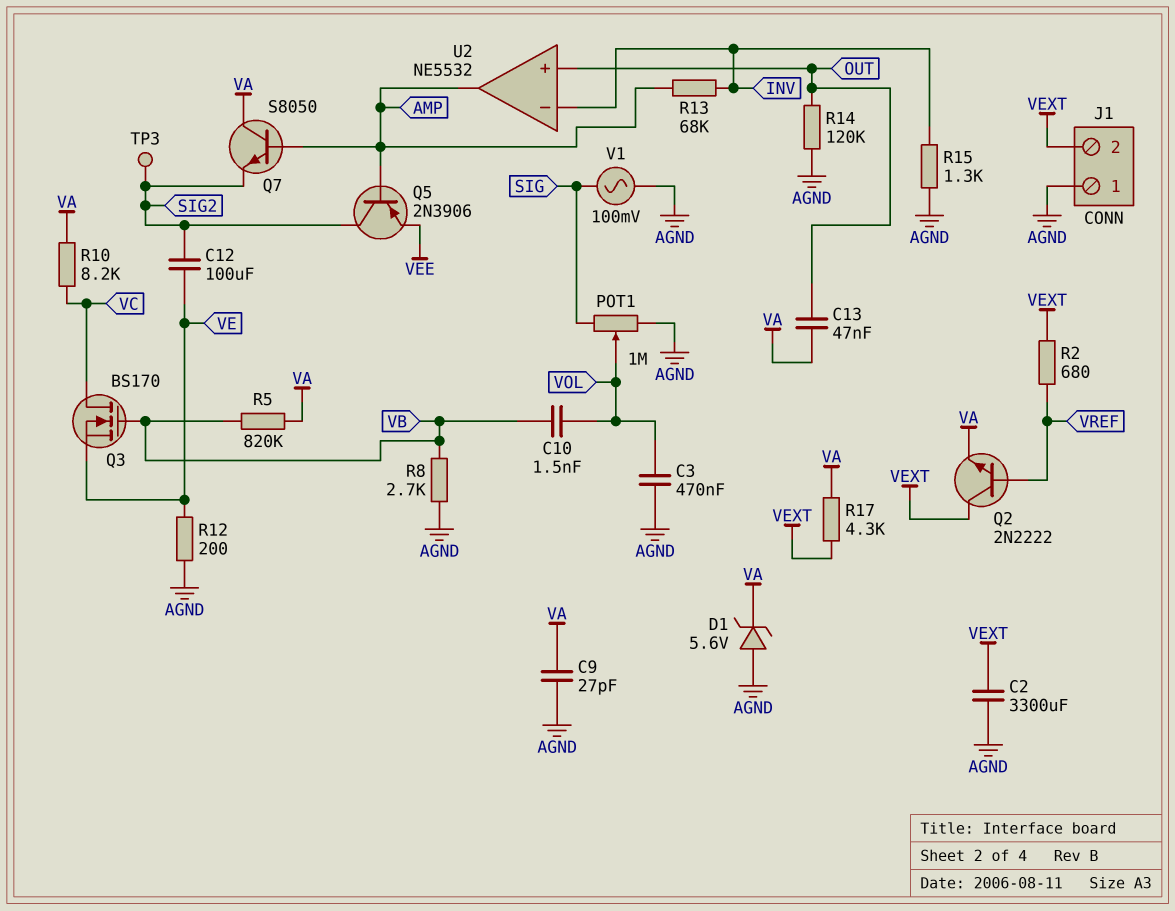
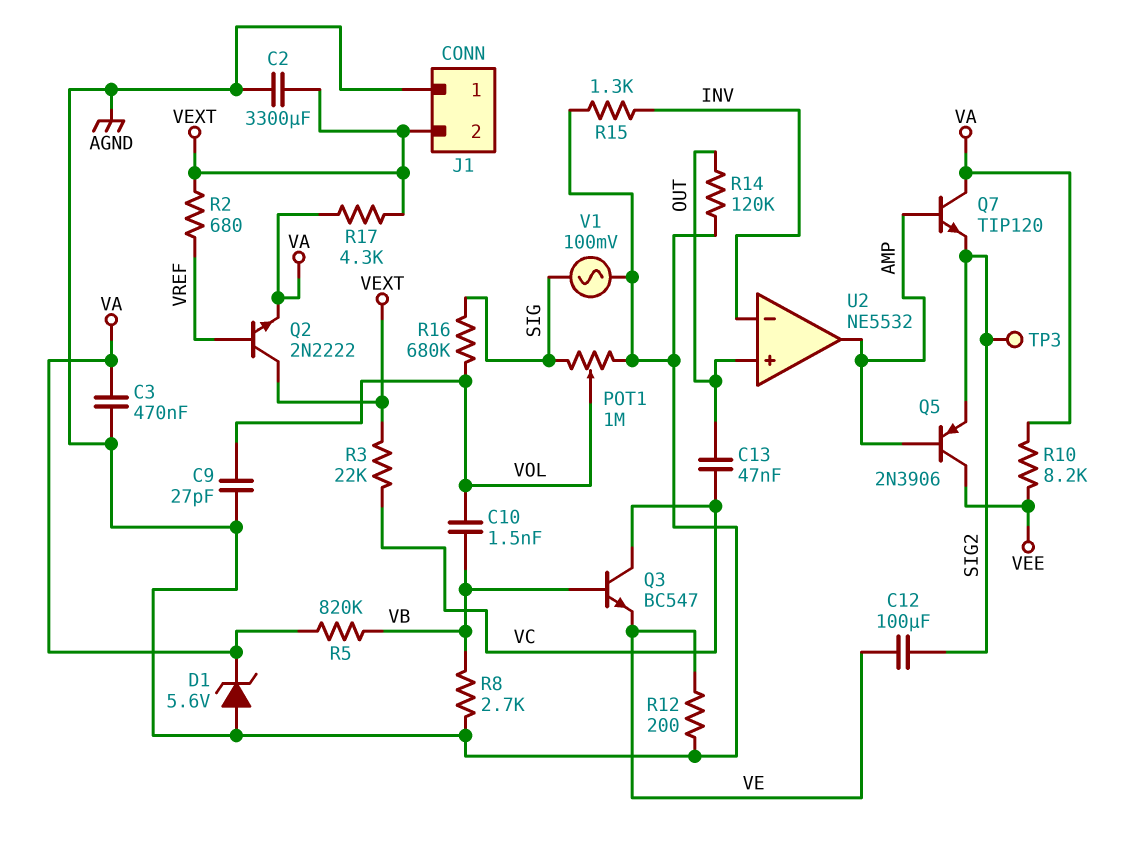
C3: 470nF (AGND, VOL) -> 470nF (AGND, VA)
C9: 27pF (AGND, VA) -> 27pF (AGND, VOL)
C13: 47nF (OUT, VA) -> 47nF (OUT, VC)
Q3: NMOS BS170 (G VB, D VC, S VE) -> NPN BC547 (B VB, C VC, E VE)
Q5: PNP 2N3906 (B AMP, C SIG2, E VEE) -> PNP 2N3906 (B AMP, C VEE, E SIG2)
Q7: NPN S8050 (B AMP, C VA, E SIG2) -> NPN TIP120 (B AMP, C VA, E SIG2)
R3: none -> 22k (VC, VEXT)
R10: 8.2k (VA, VC) -> 8.2k (VA, VEE)
R13: 68k (AMP, INV) -> none
R16: none -> 680k (SIG, VOL)

